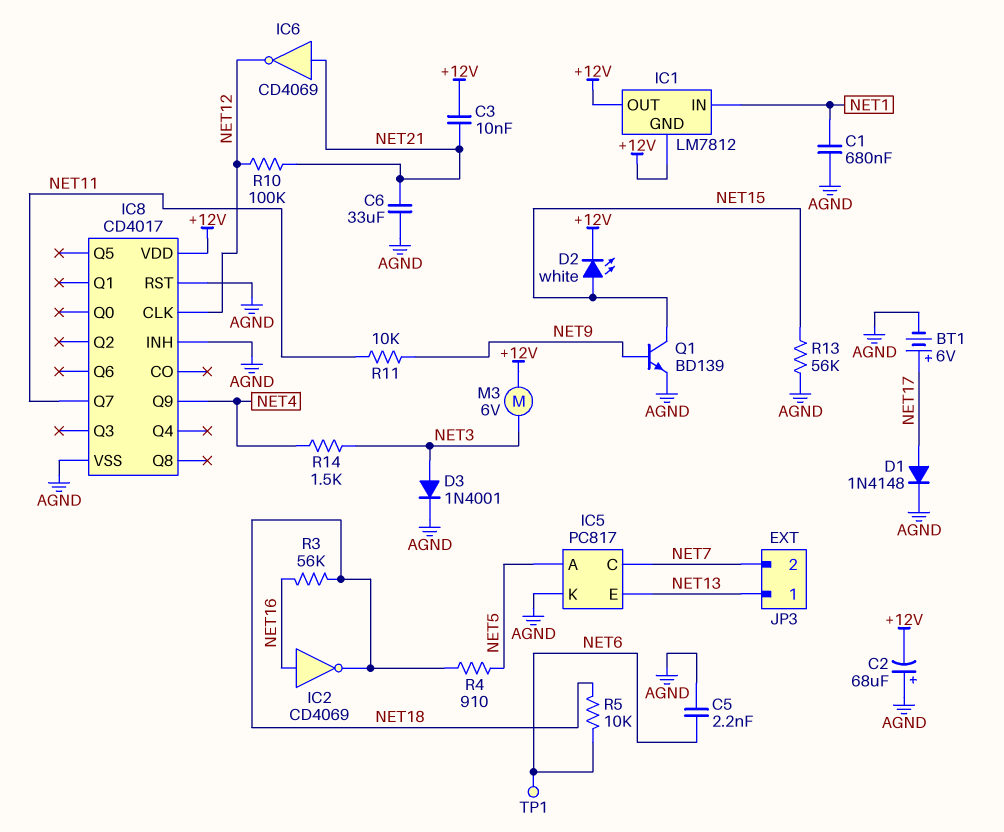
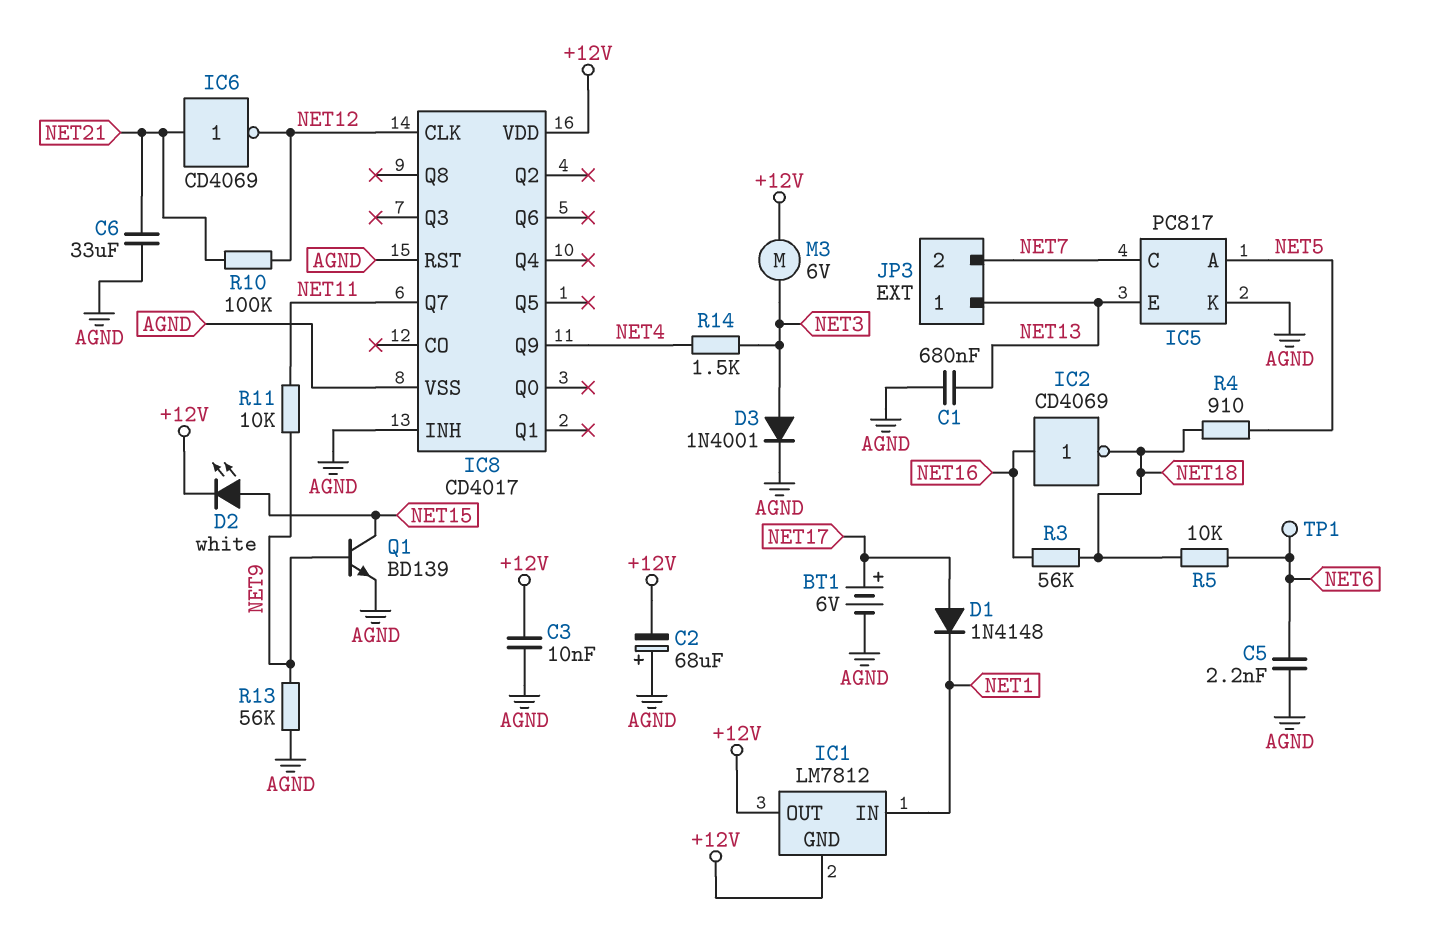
C1: 680nF (AGND, NET1) -> 680nF (AGND, NET13)
C3: 10nF (+12V, NET21) -> 10nF (+12V, AGND)
D1: diode 1N4148 (A NET17, K AGND) -> diode 1N4148 (A NET17, K NET1)
R13: 56k (AGND, NET15) -> 56k (AGND, NET9)

